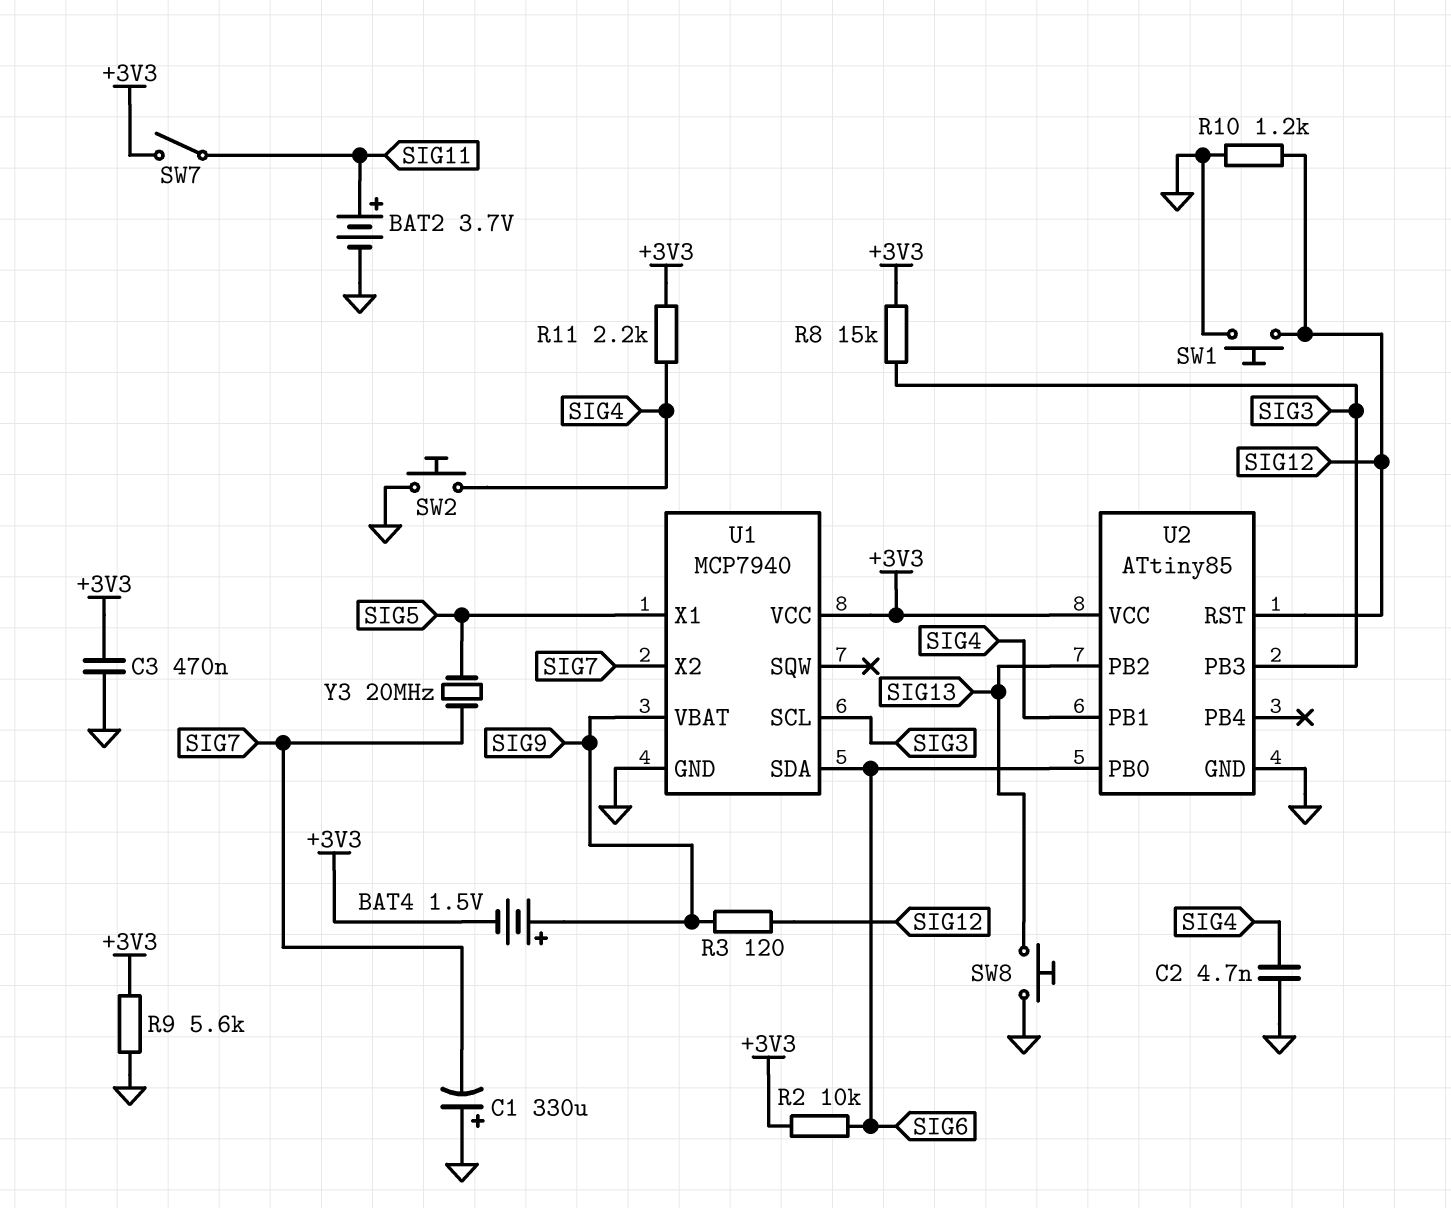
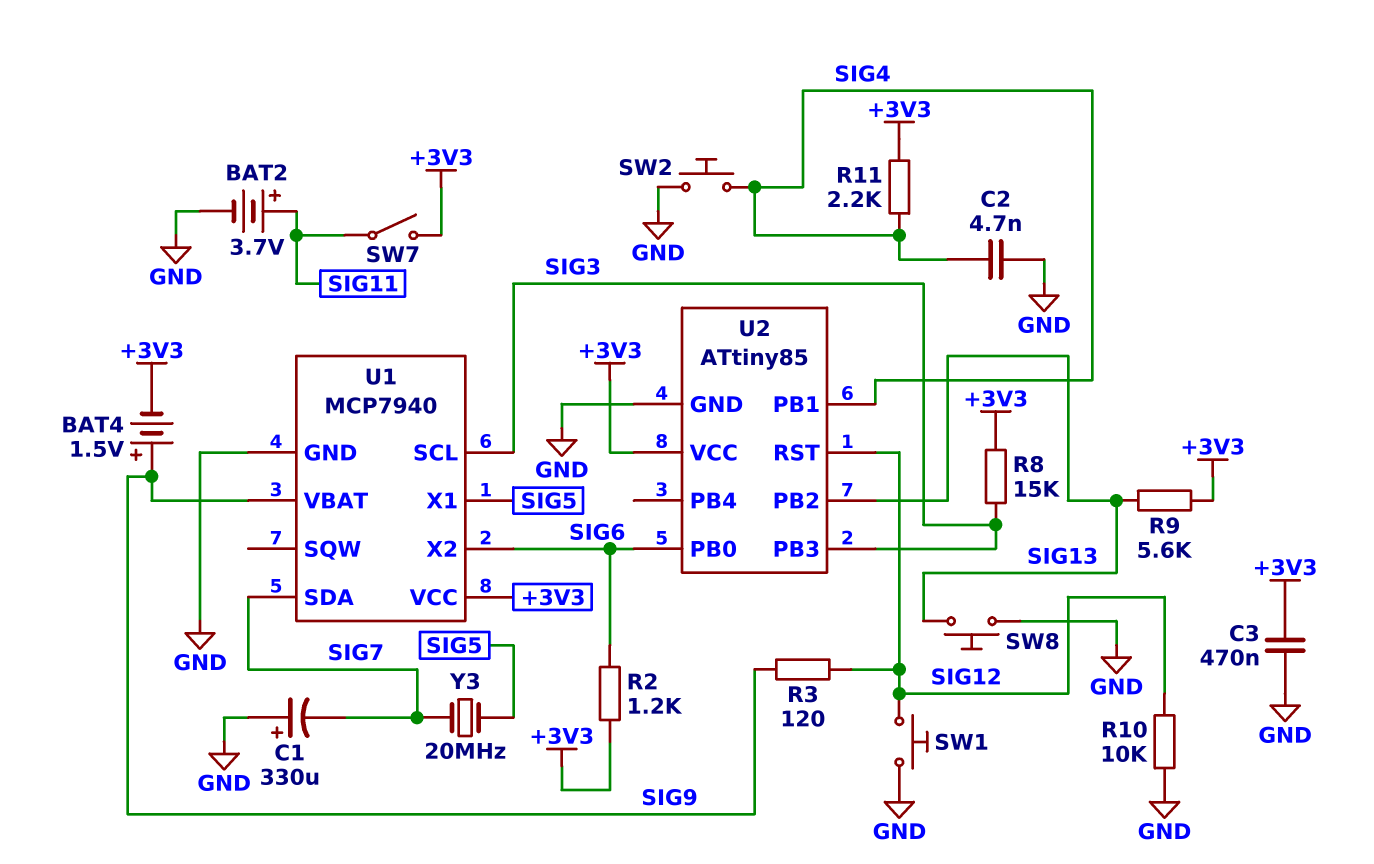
R2: 10k (+3V3, SIG6) -> 1.2k (+3V3, SIG6)
R9: 5.6k (+3V3, GND) -> 5.6k (+3V3, SIG13)
R10: 1.2k (GND, SIG12) -> 10k (GND, SIG12)
U1 pin SDA: SIG6 -> SIG7
U1 pin X2: SIG7 -> SIG6

